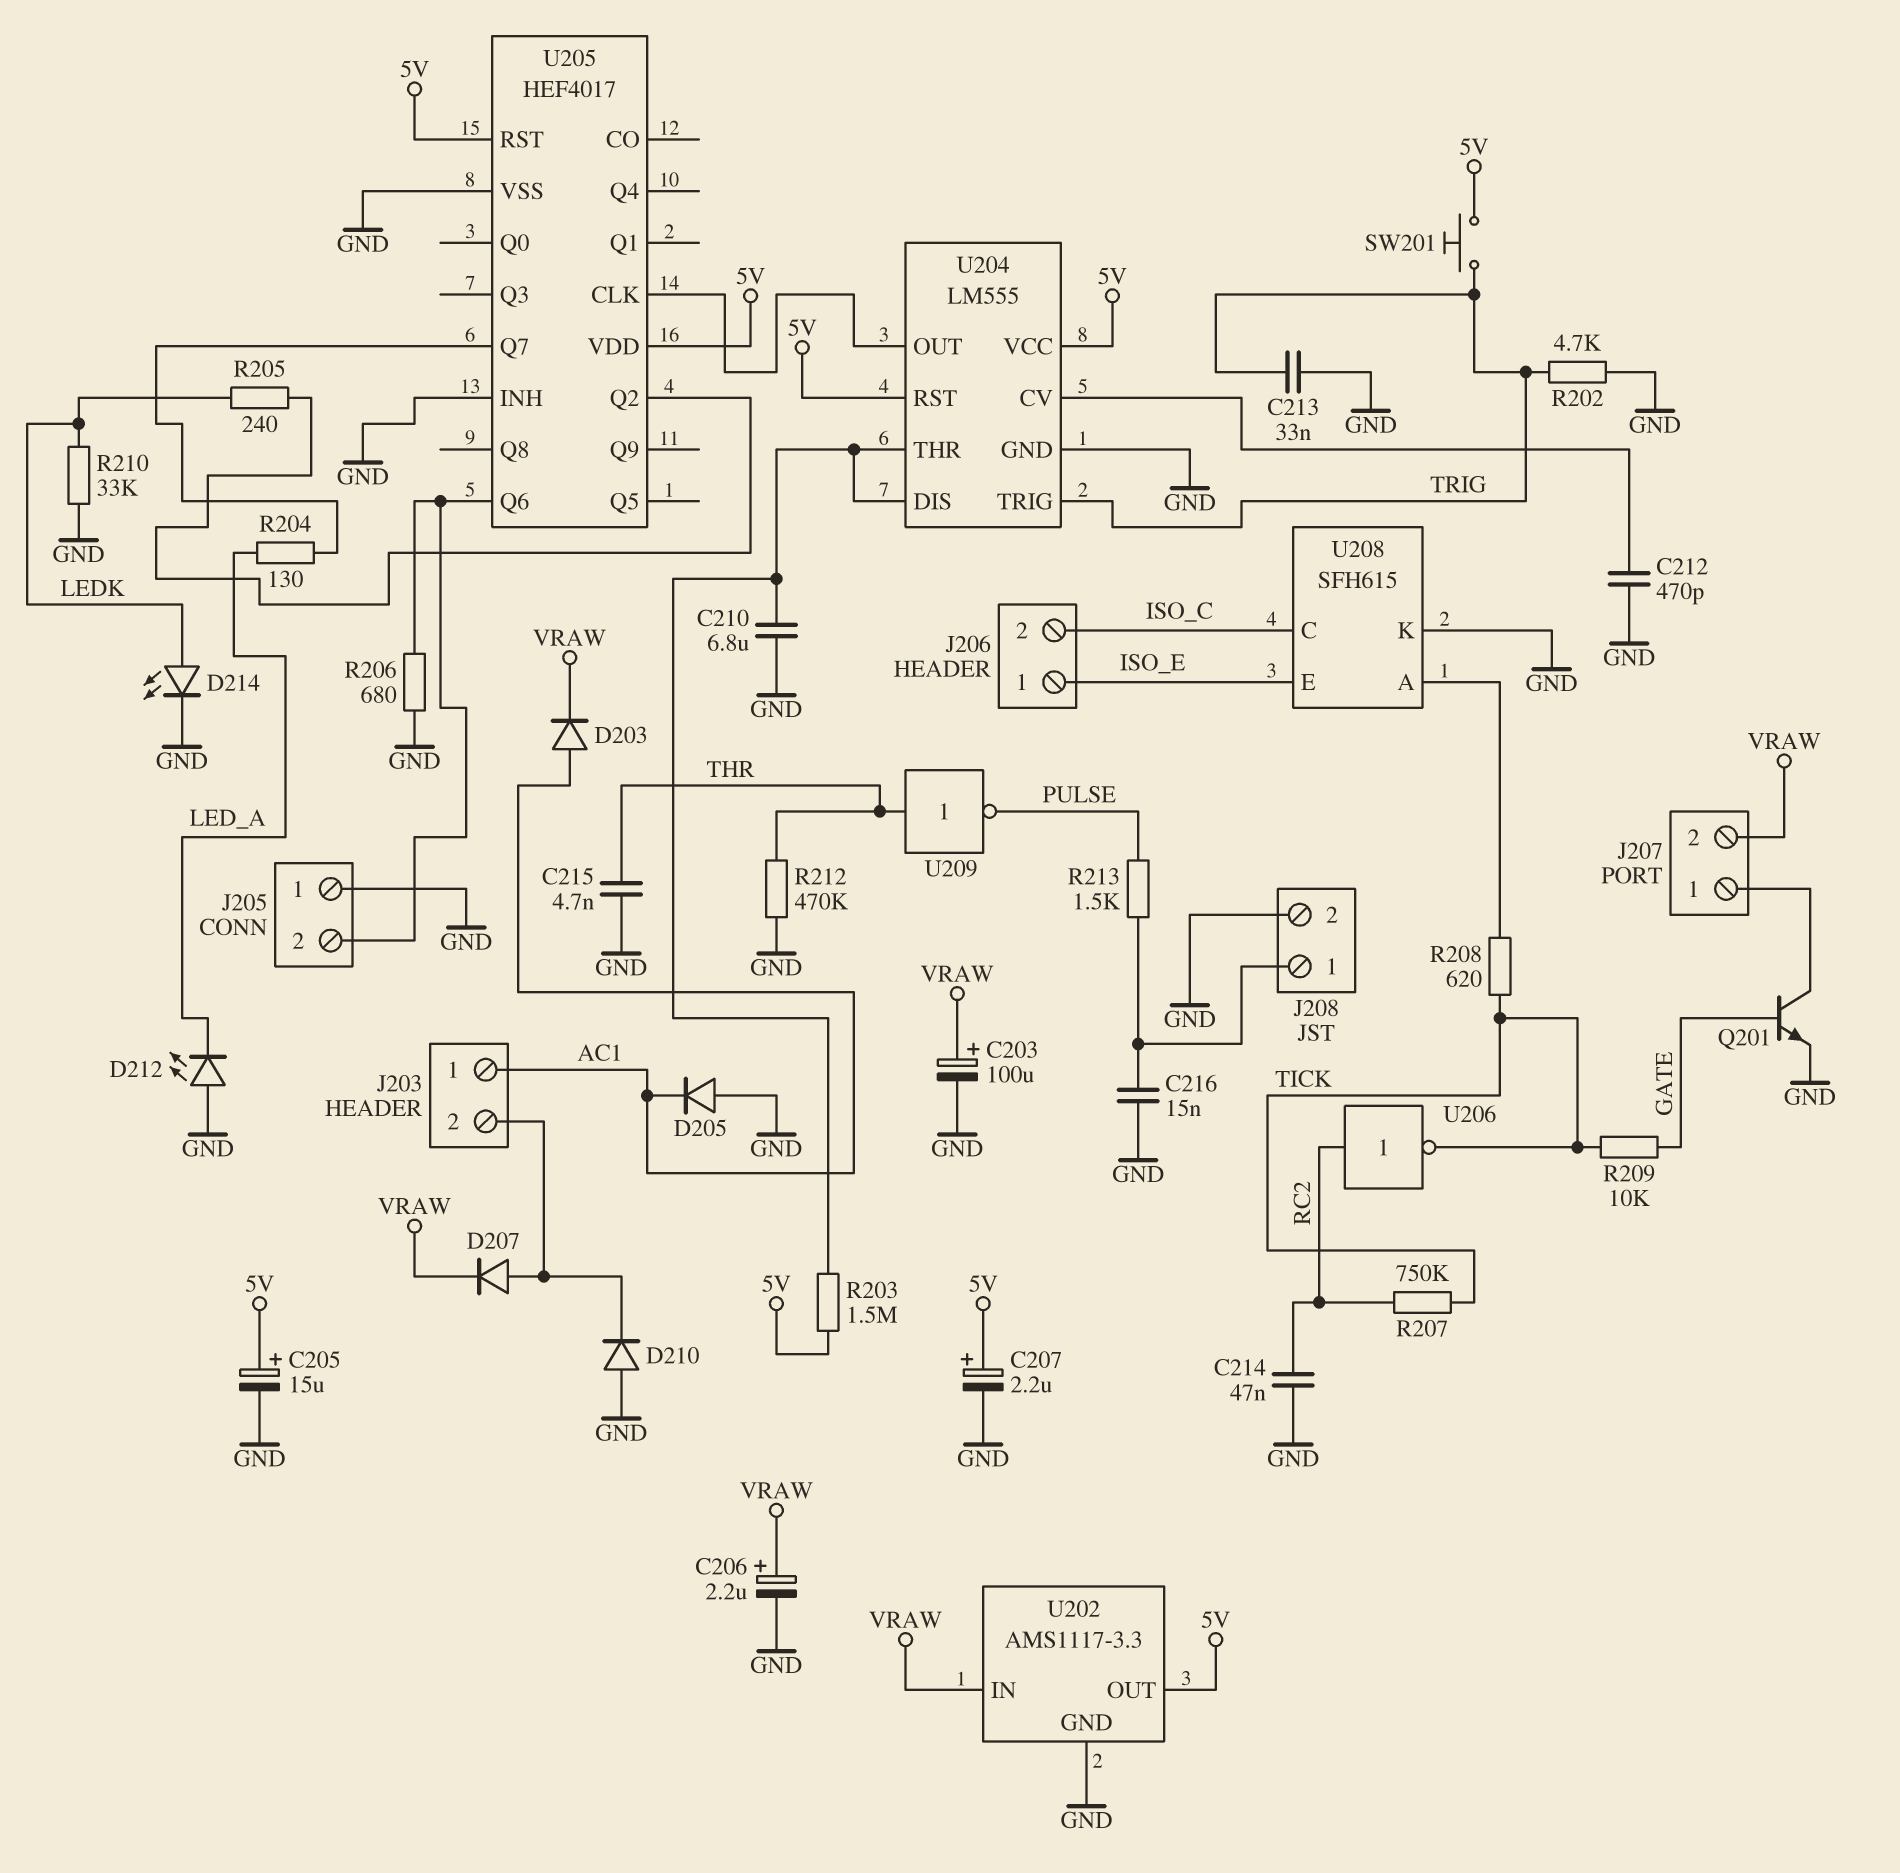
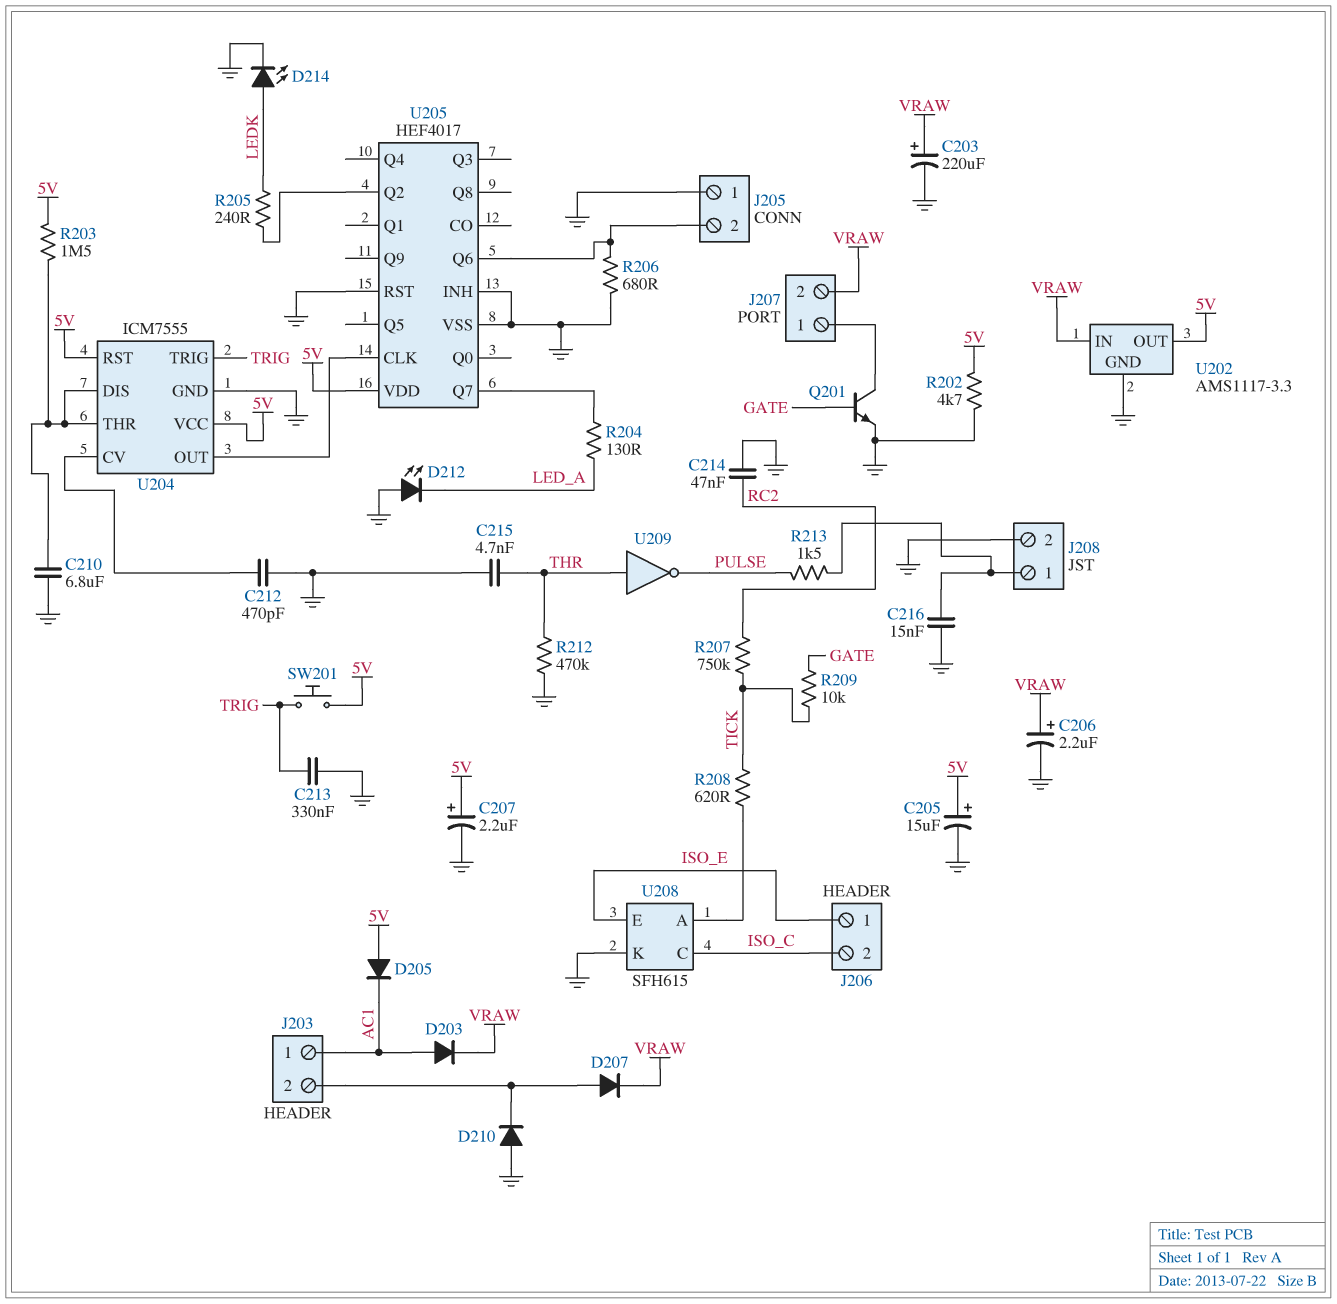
C203: 100uF (plus VRAW, minus GND) -> 220uF (plus VRAW, minus GND)
C213: 33nF (GND, TRIG) -> 330nF (GND, TRIG)
D205: diode (A GND, K AC1) -> diode (A 5V, K AC1)
R202: 4.7k (GND, TRIG) -> 4.7k (5V, GND)
R210: 33k (GND, LEDK) -> none
U204: LM555 -> ICM7555
U205 pin RST: 5V -> GND
U206: NOT (in RC2, out TICK) -> none

